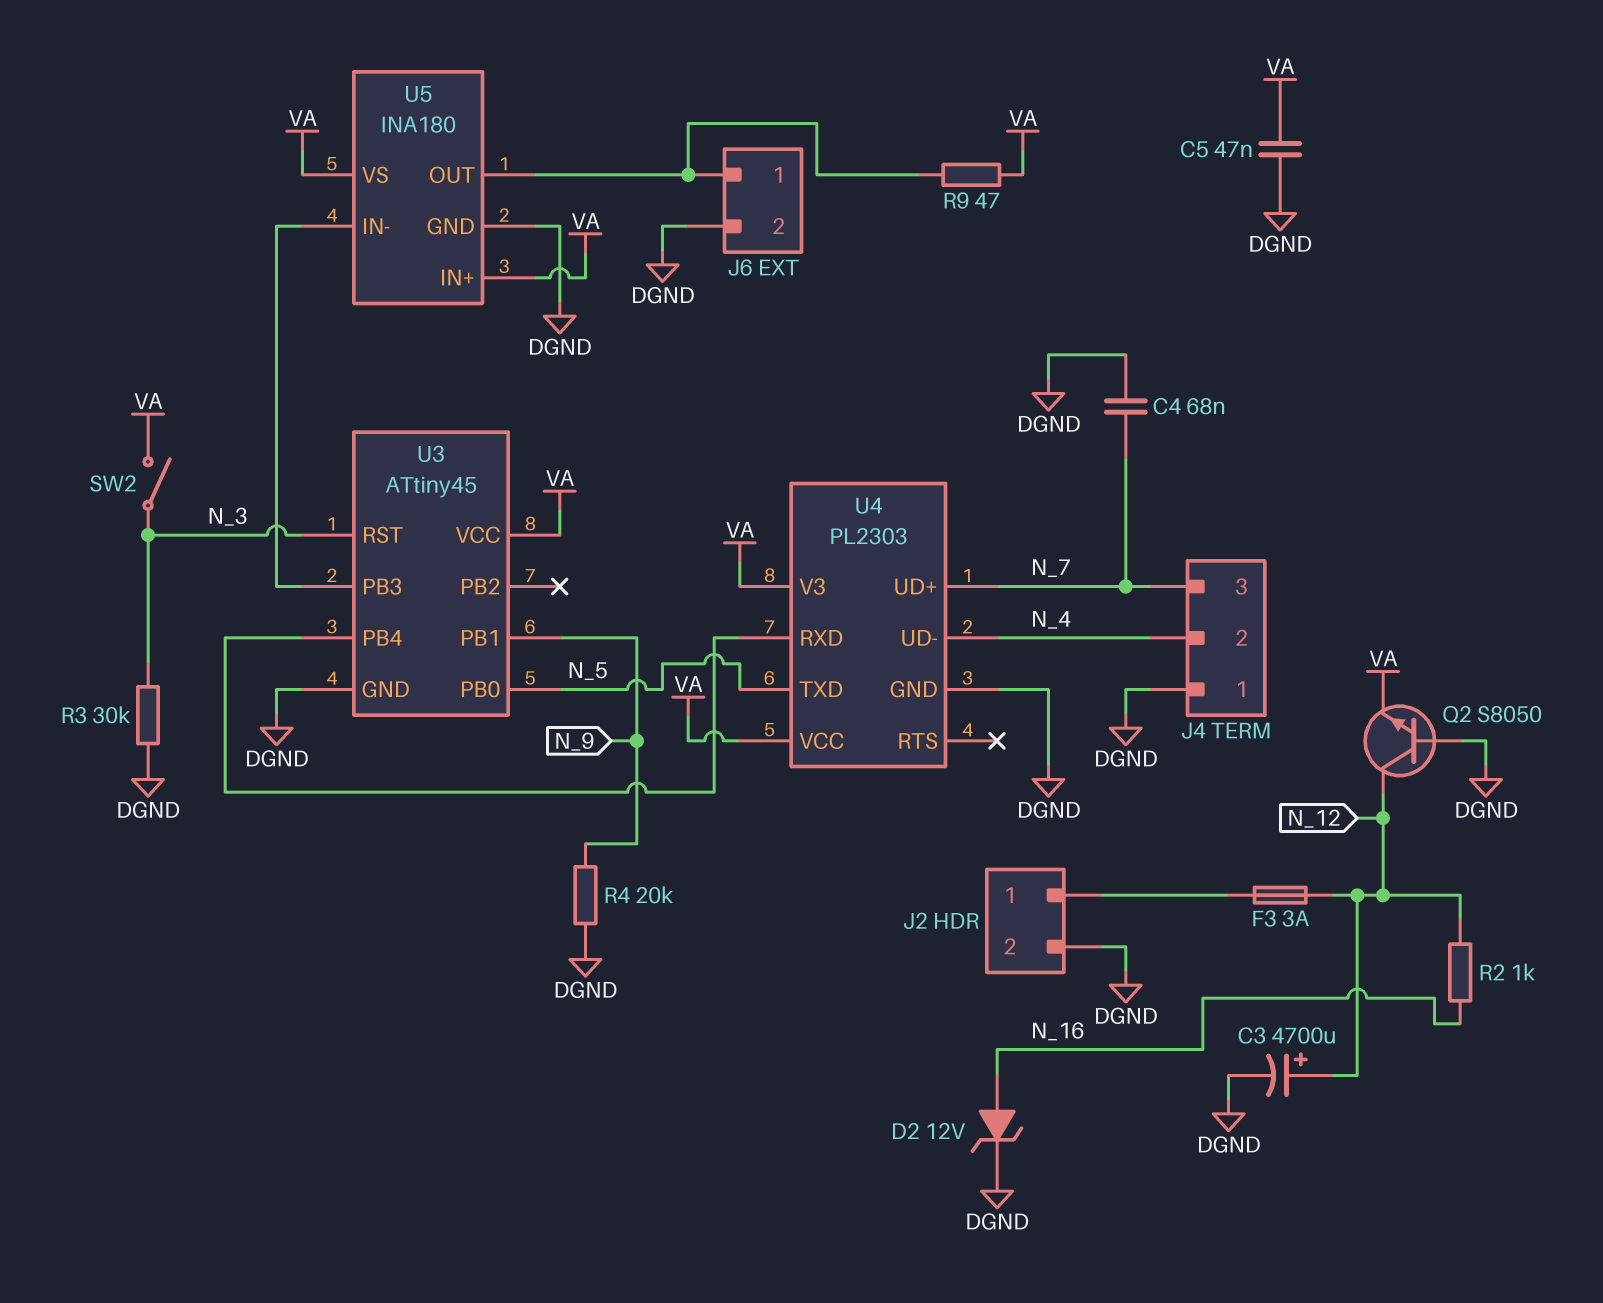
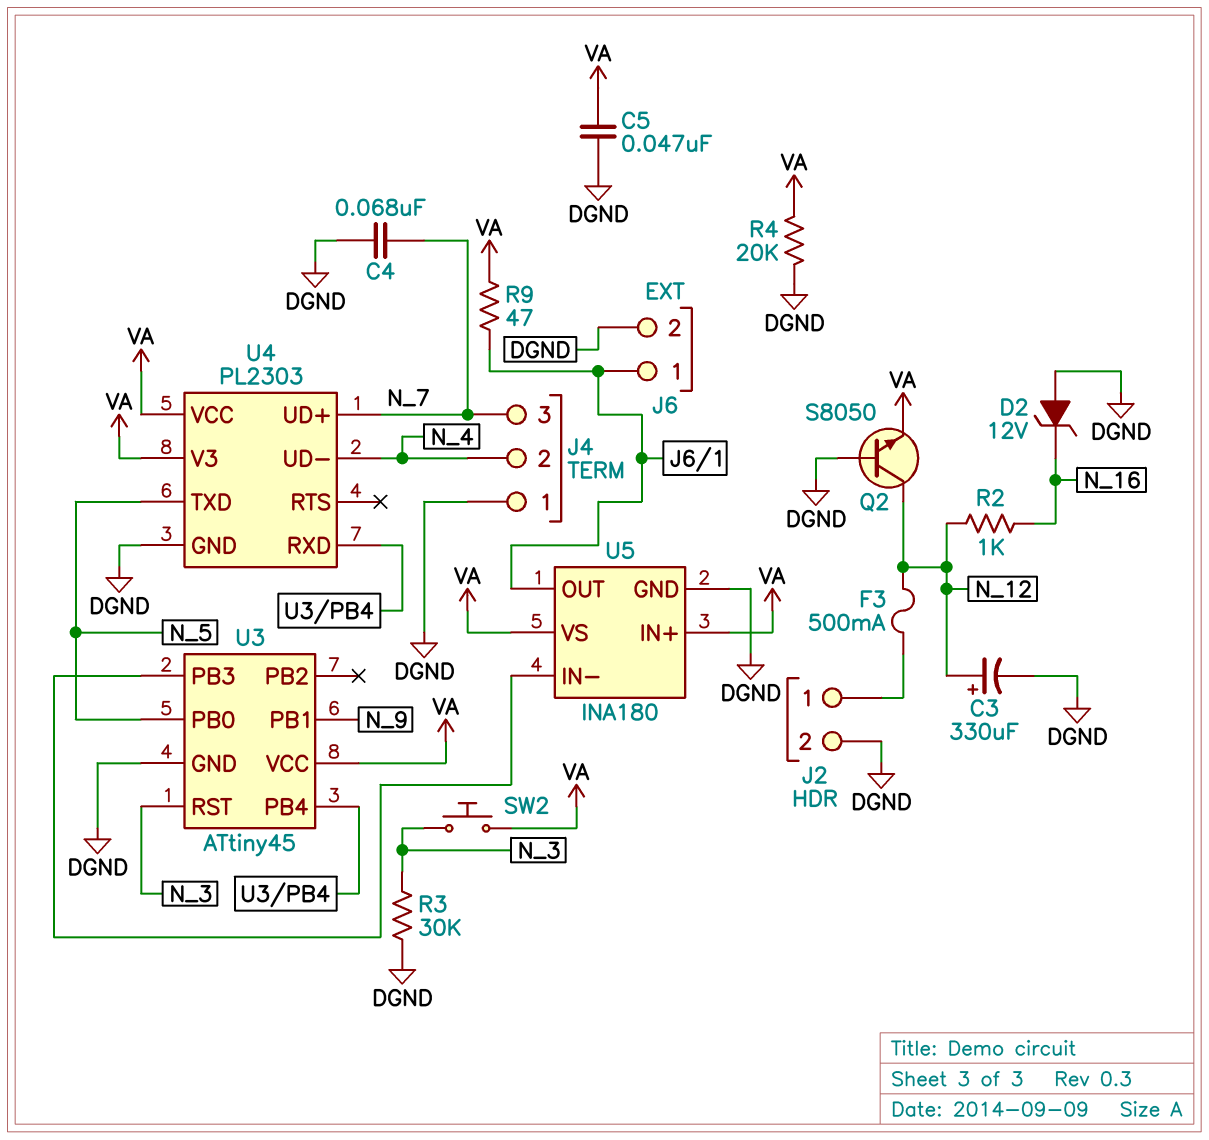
C3: 4700uF (plus N_12, minus DGND) -> 330uF (plus N_12, minus DGND)
D2: zener 12V (A N_16, K DGND) -> zener 12V (A DGND, K N_16)
F3: 3A (J2/1, N_12) -> 500mA (J2/1, N_12)
R4: 20k (DGND, N_9) -> 20k (DGND, VA)
SW2: switch (N_3, VA) -> button (N_3, VA)

